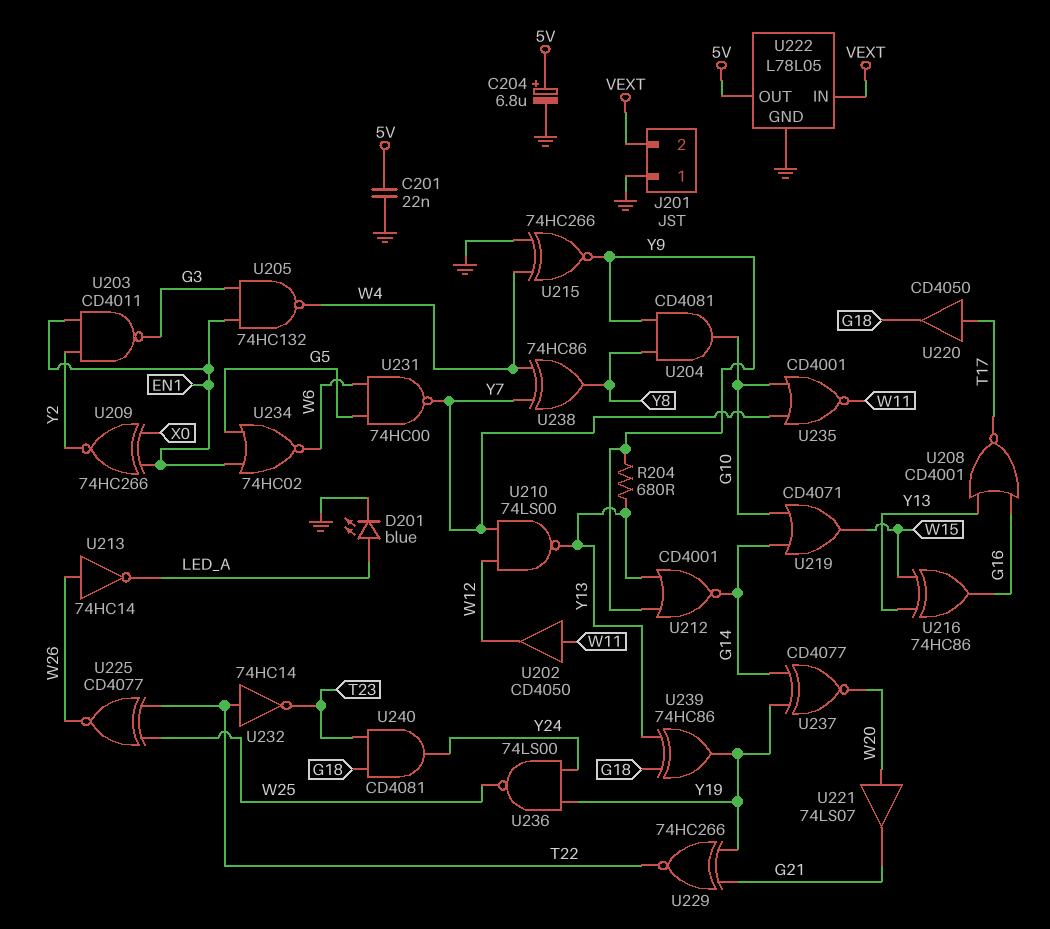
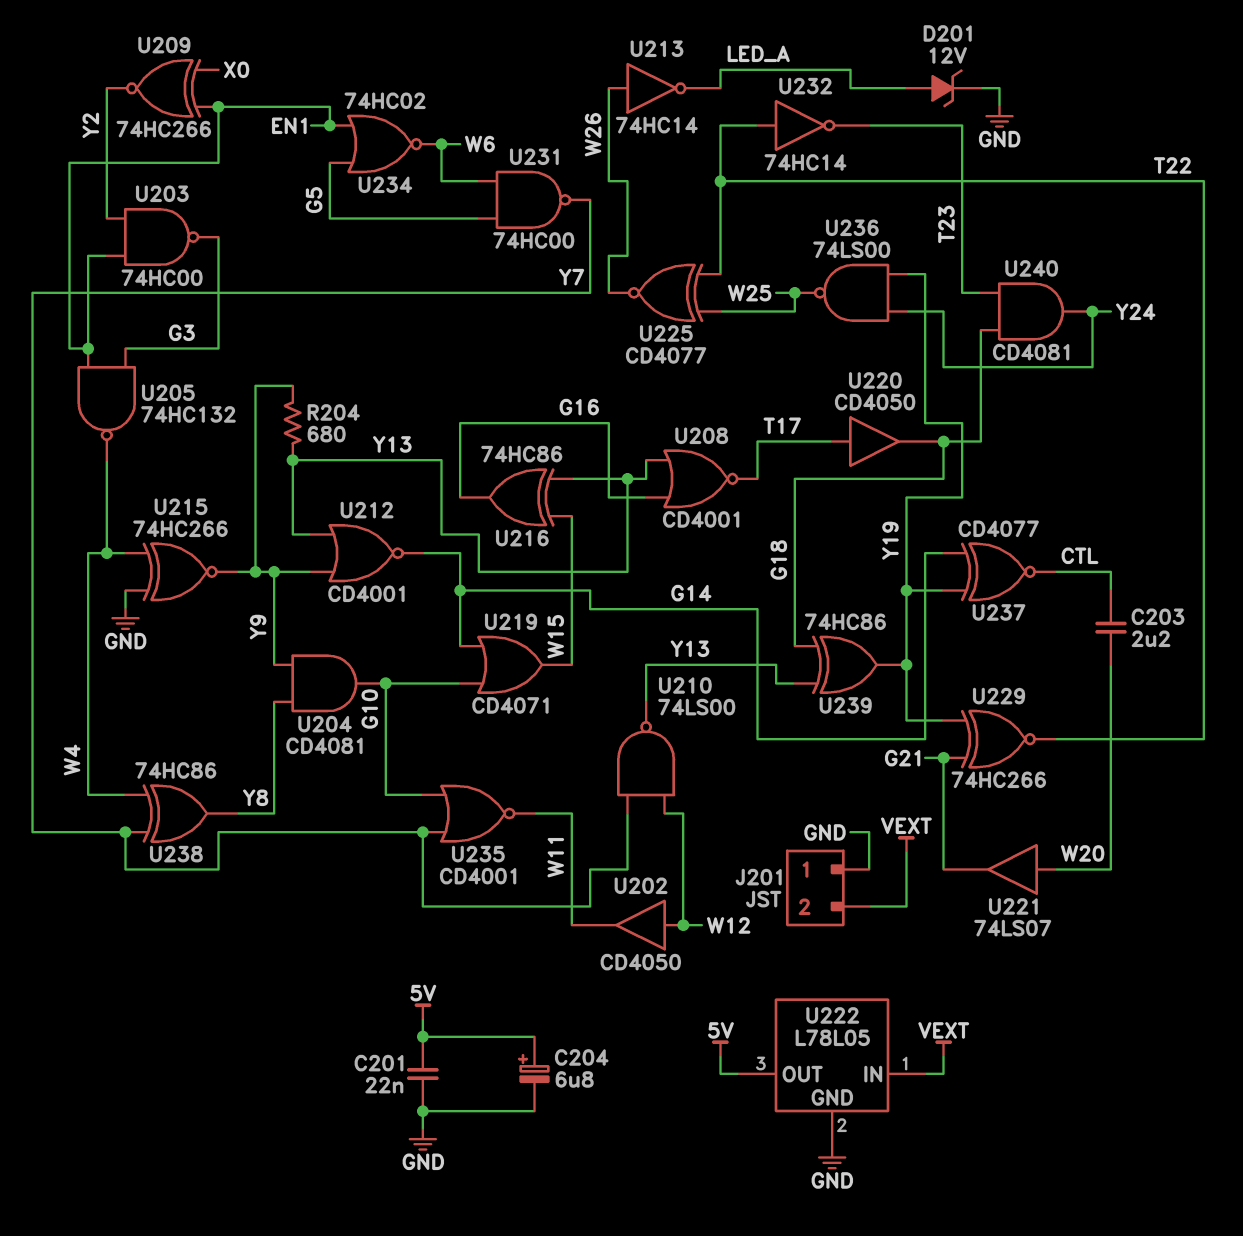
C203: none -> 2.2uF (CTL, W20)
D201: LED blue (A LED_A, K GND) -> zener 12V (A LED_A, K GND)
U202: buffer CD4050 (in W11, out W12) -> buffer CD4050 (in W12, out W11)
U203: NAND CD4011 (in EN1, in Y2, out G3) -> NAND 74HC00 (in EN1, in Y2, out G3)
U237: XNOR CD4077 (in G14, in Y19, out W20) -> XNOR CD4077 (in G14, in Y19, out CTL)

